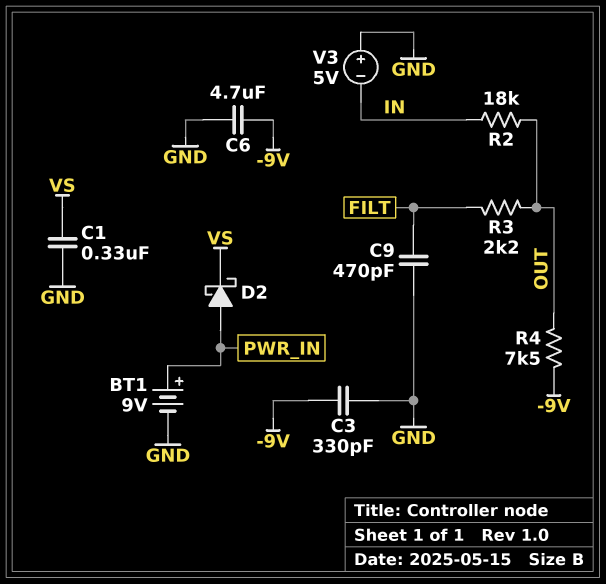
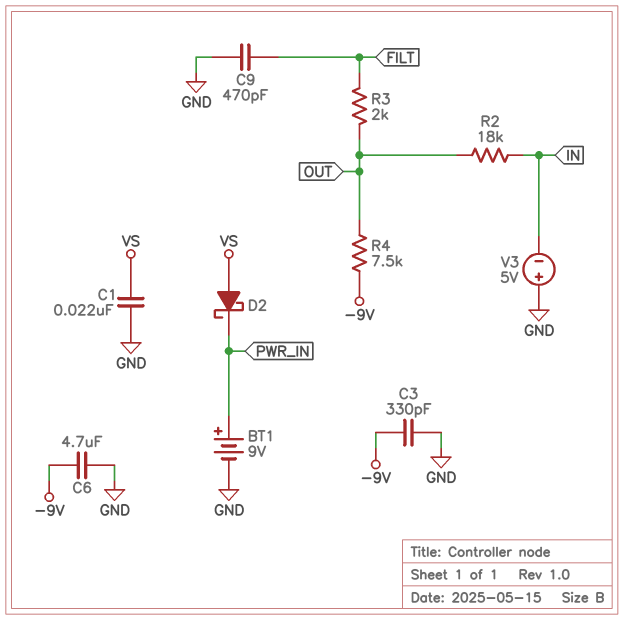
C1: 330nF (GND, VS) -> 22nF (GND, VS)
D2: schottky (A PWR_IN, K VS) -> schottky (A VS, K PWR_IN)
R3: 2.2k (FILT, OUT) -> 2k (FILT, OUT)

